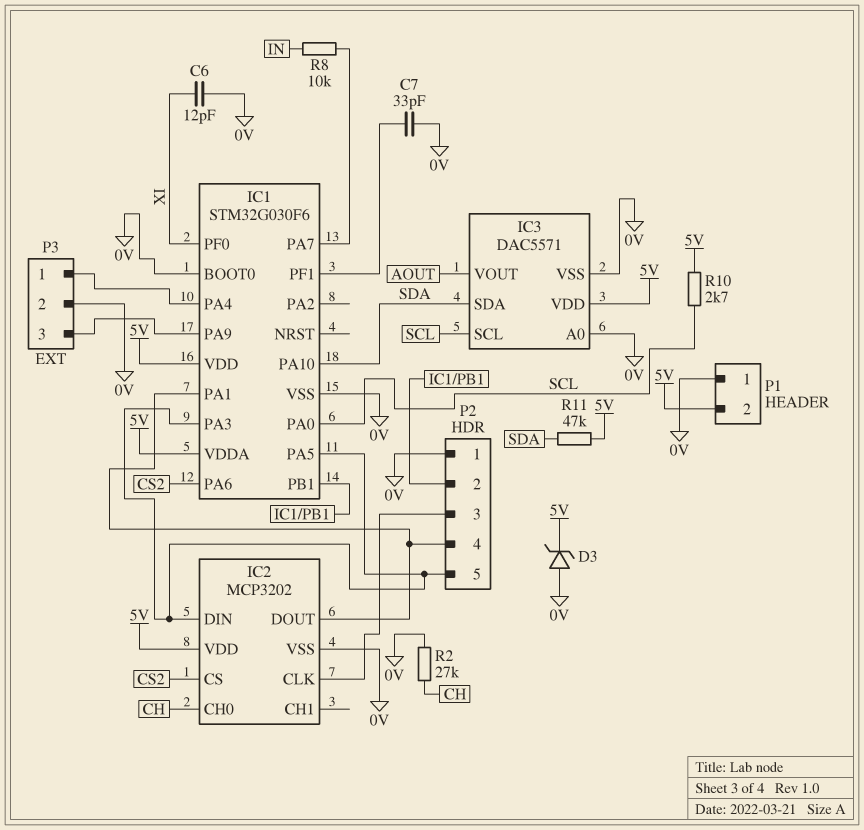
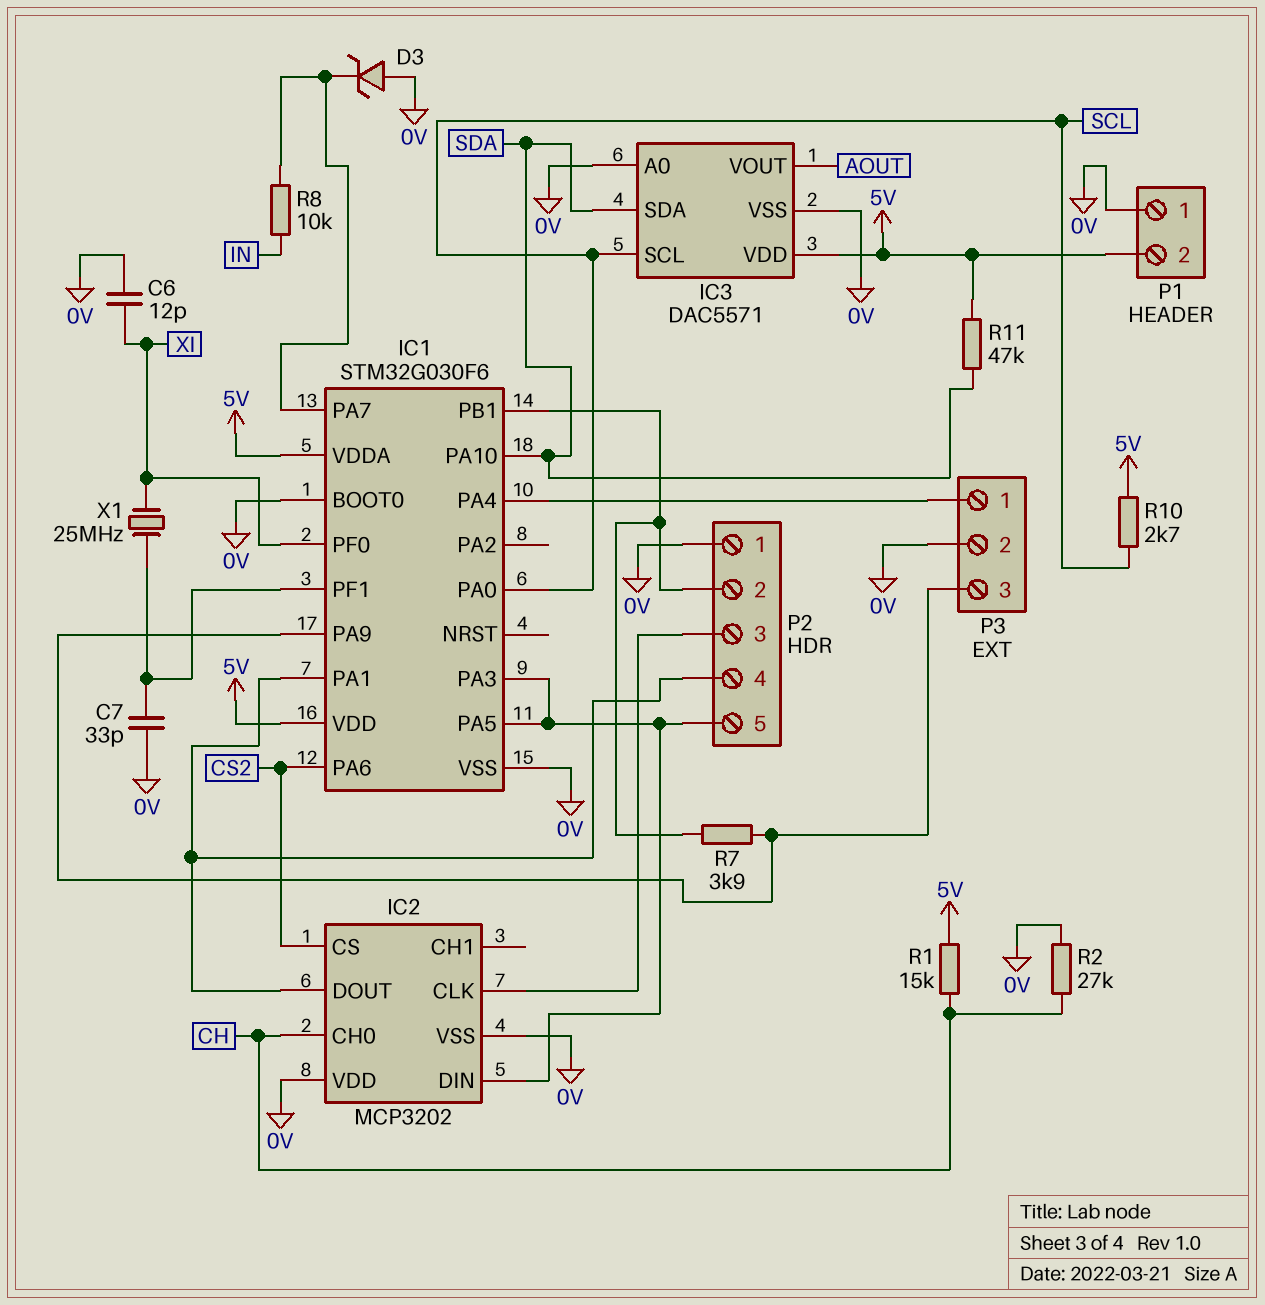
D3: zener (A 0V, K 5V) -> zener (A 0V, K IC1/PA7)
IC2 pin VDD: 5V -> 0V
R1: none -> 15k (5V, CH)
R7: none -> 3.9k (IC1/PA9, IC1/PB1)
X1: none -> 25MHz (IC1/PF1, XI)

